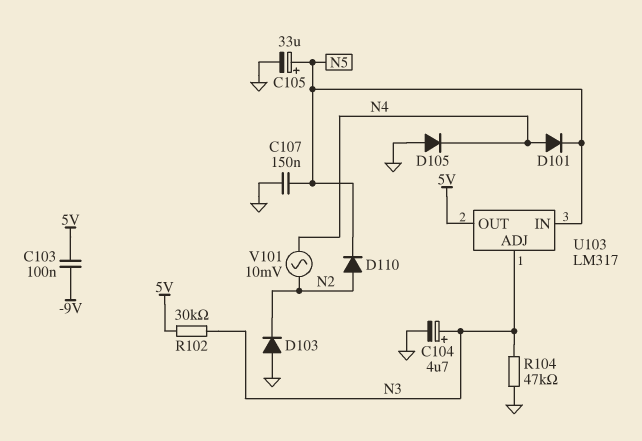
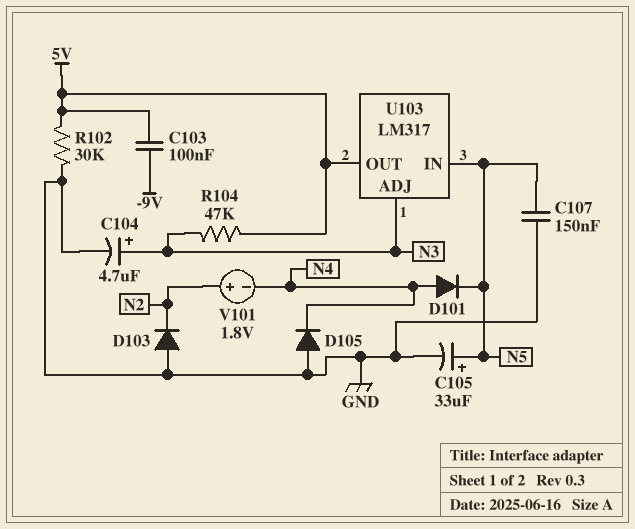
D110: diode (A N2, K N5) -> none
R102: 30k (5V, N3) -> 30k (5V, GND)
R104: 47k (GND, N3) -> 47k (5V, N3)
V101: AC 10mV (N2, N4) -> 1.8V (plus N2, minus N4)

